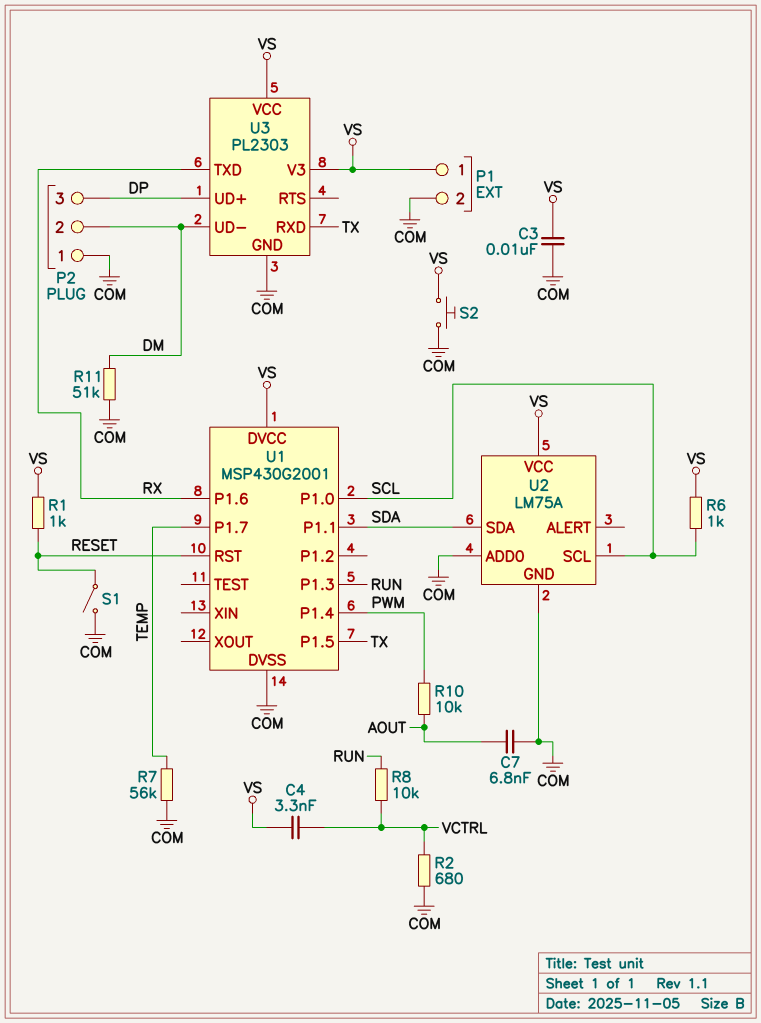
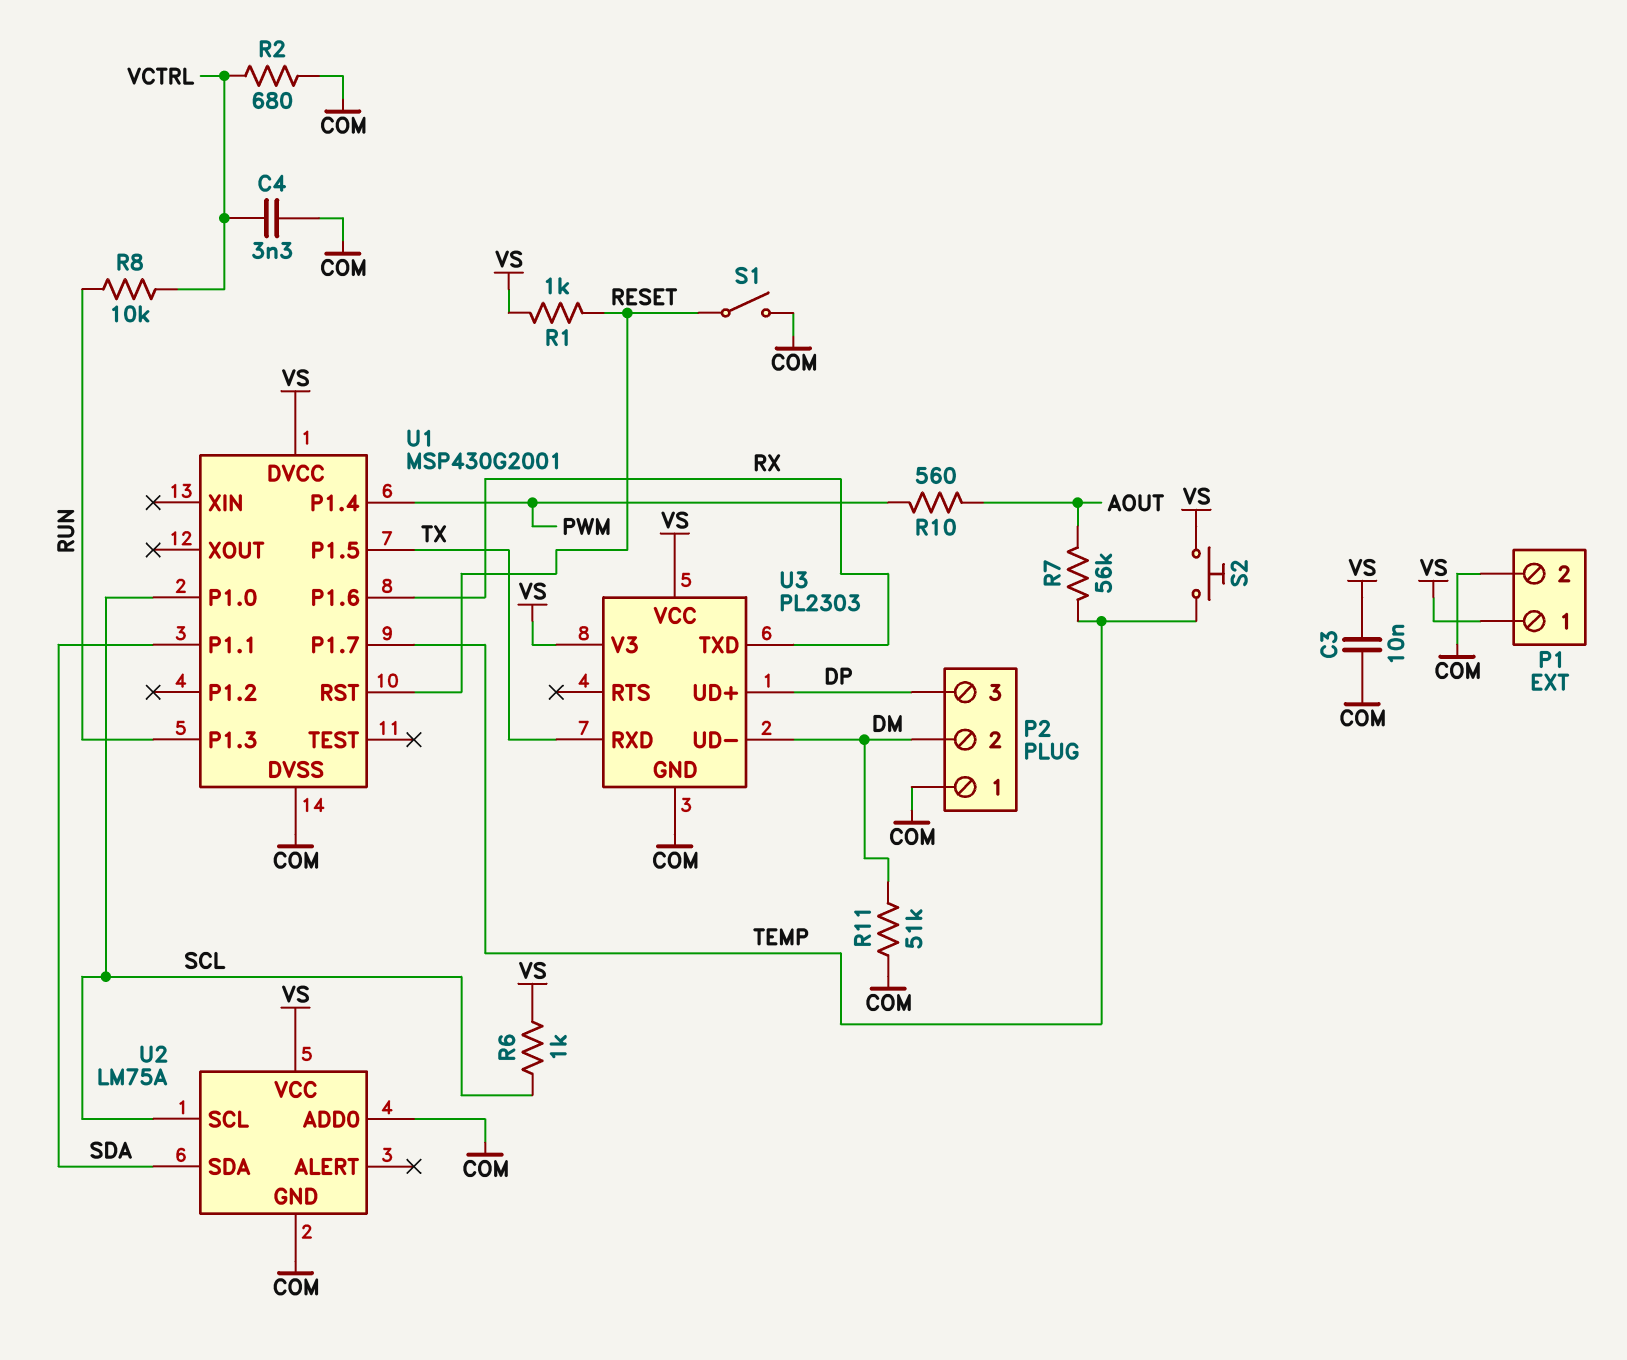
C4: 3.3nF (VCTRL, VS) -> 3.3nF (COM, VCTRL)
C7: 6.8nF (AOUT, COM) -> none
R7: 56k (COM, TEMP) -> 56k (AOUT, TEMP)
R10: 10k (AOUT, PWM) -> 560 (AOUT, PWM)
S2: button (COM, VS) -> button (TEMP, VS)

